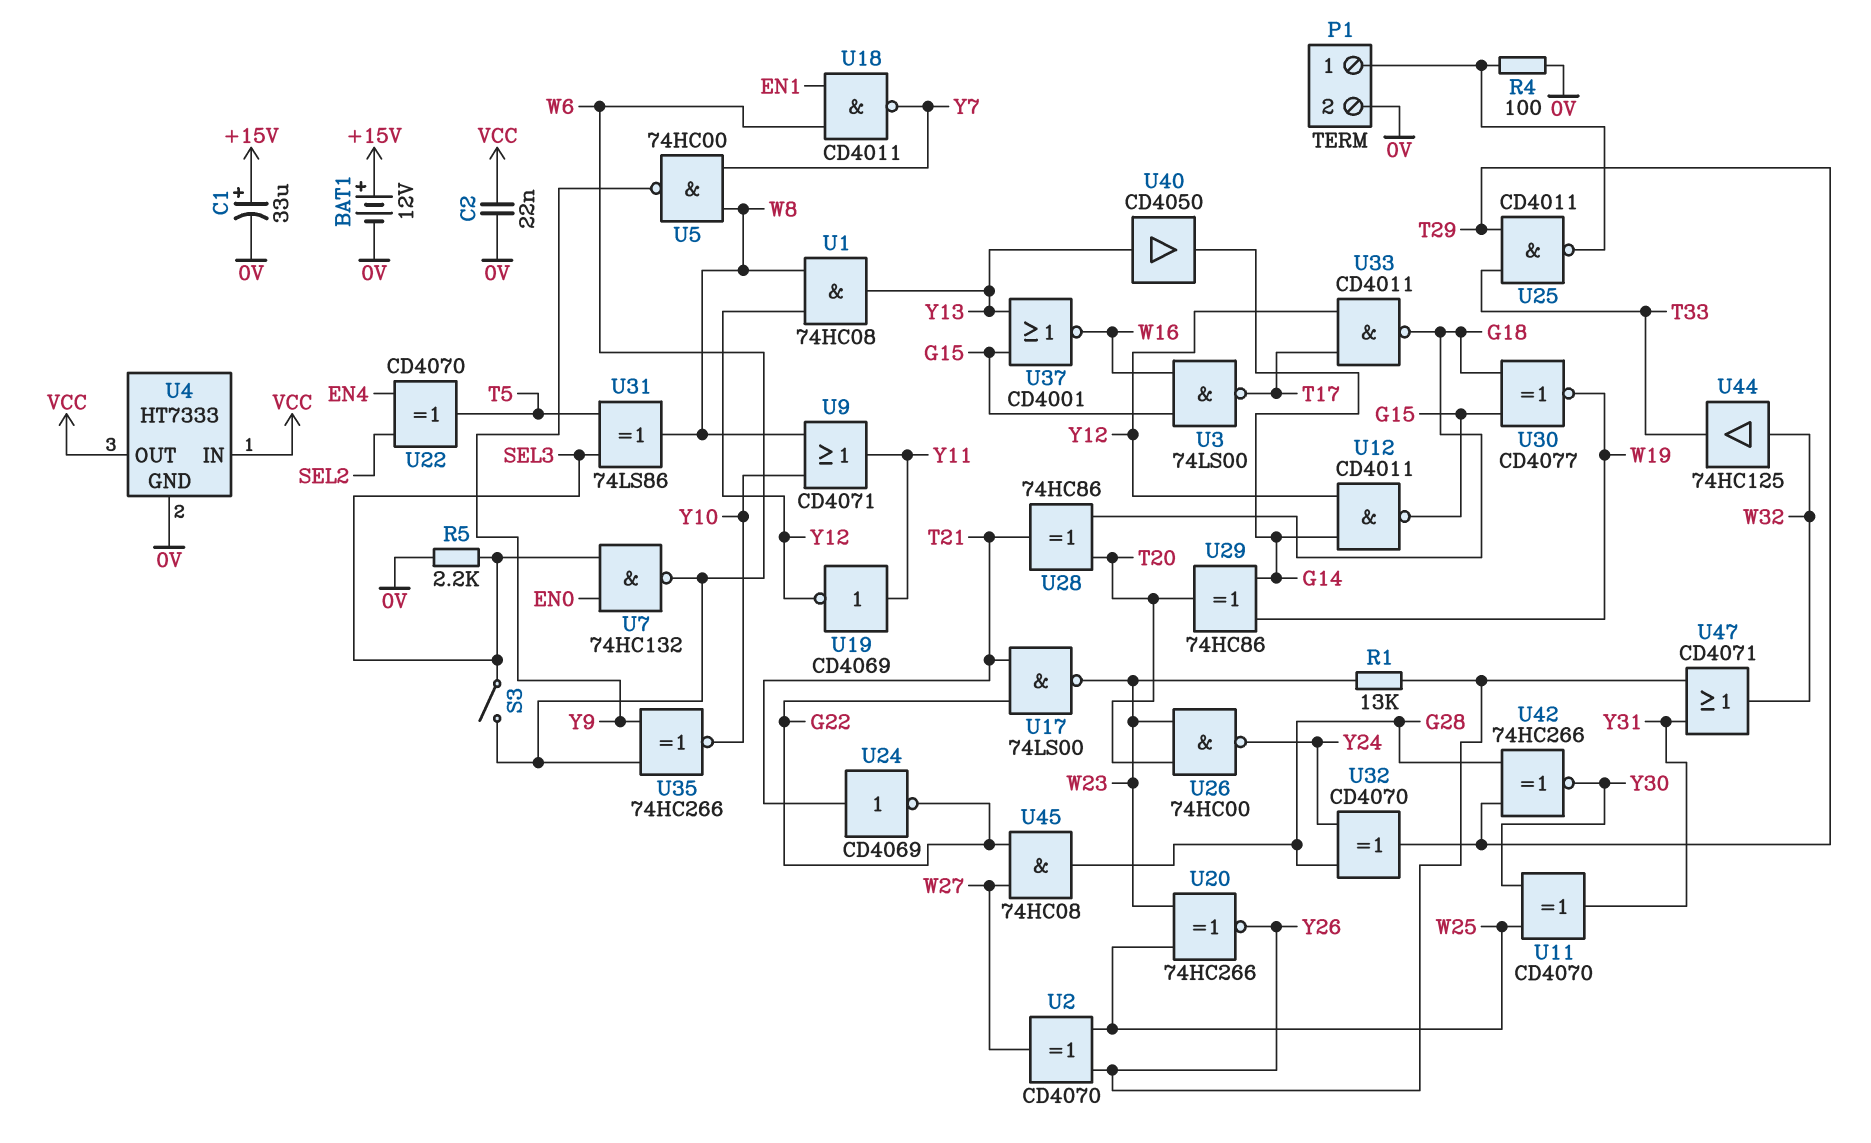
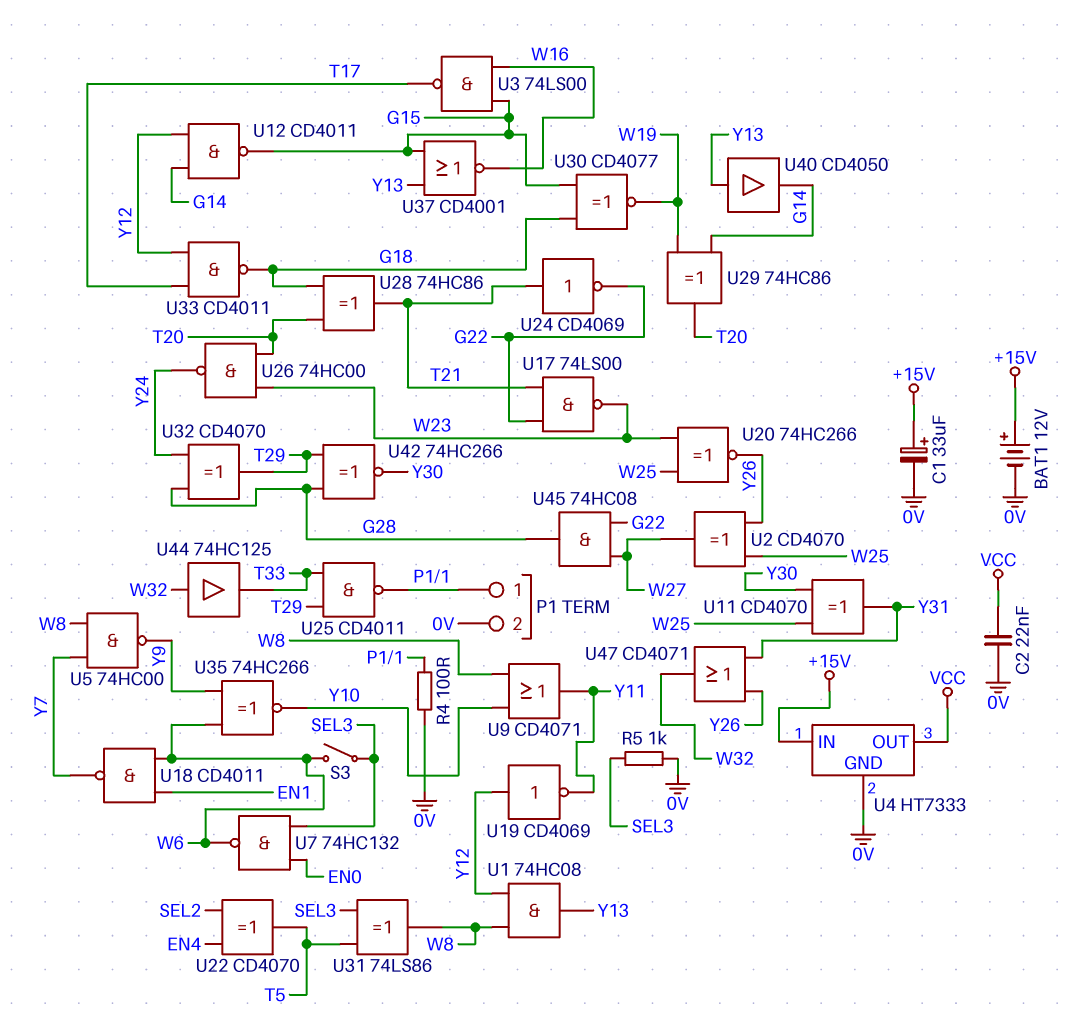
R1: 13k (W23, Y26) -> none
R5: 2.2k (0V, SEL3) -> 1k (0V, SEL3)
U4 pin IN: VCC -> +15V
U19: NOT CD4069 (in Y11, out Y12) -> NOT CD4069 (in Y12, out Y11)

